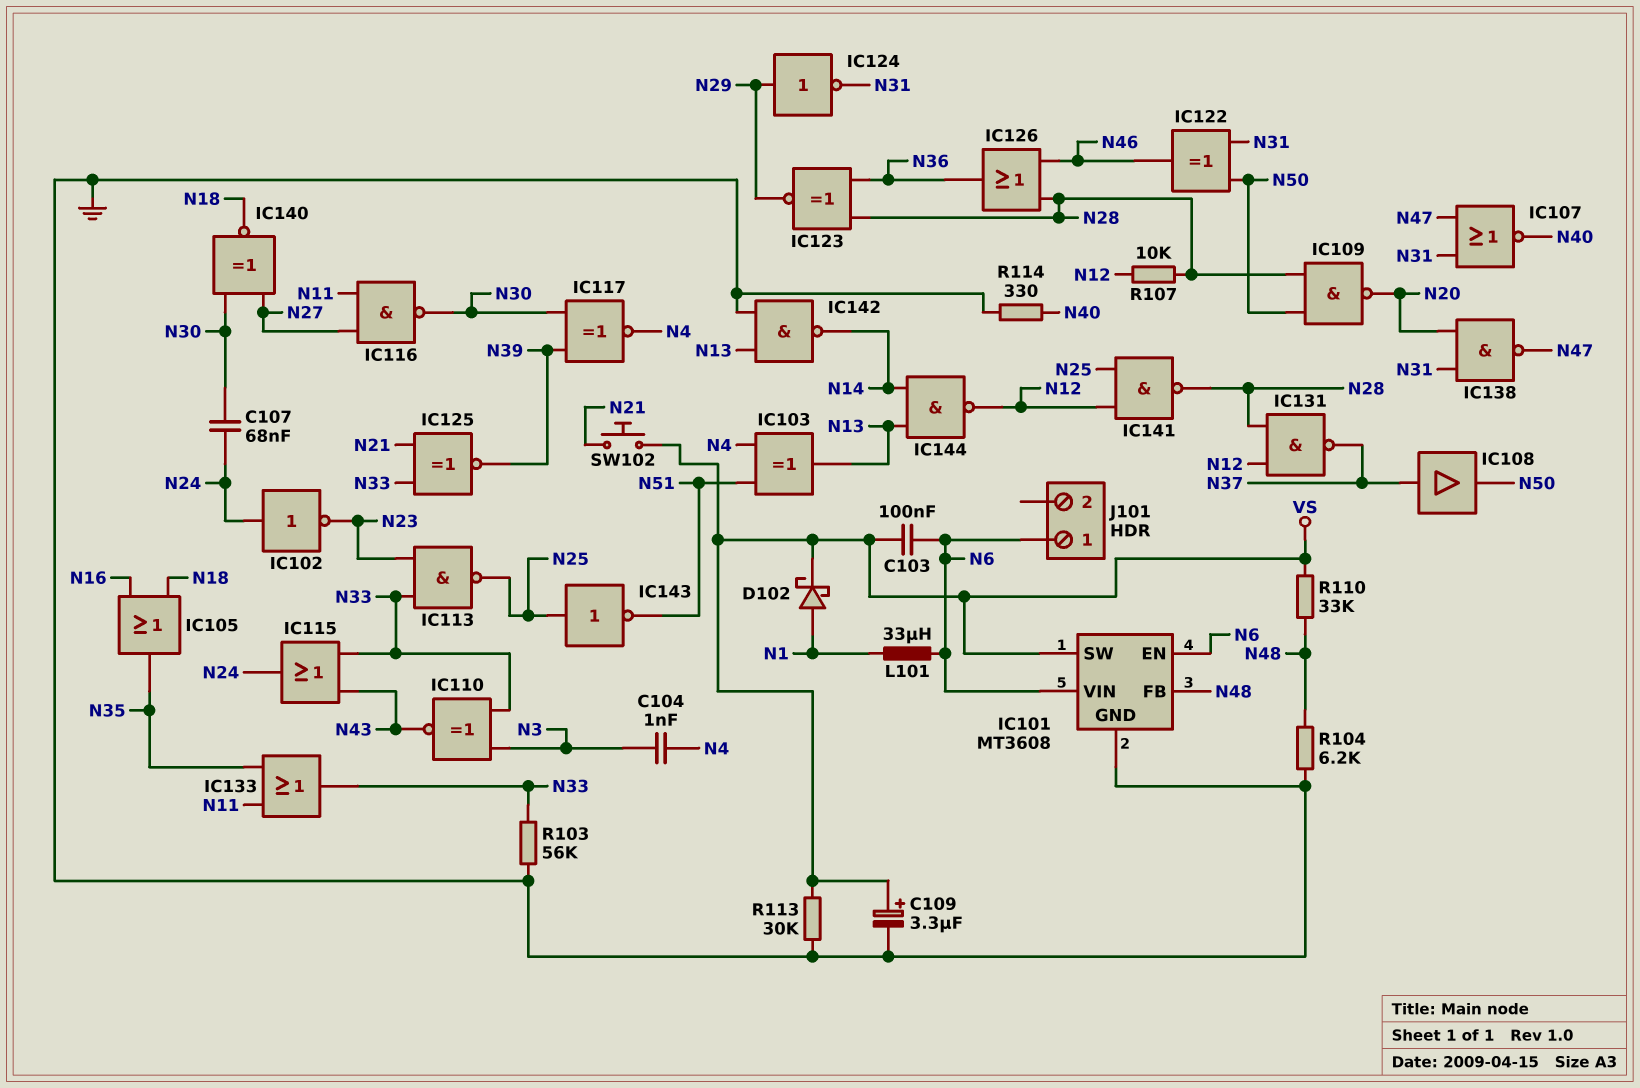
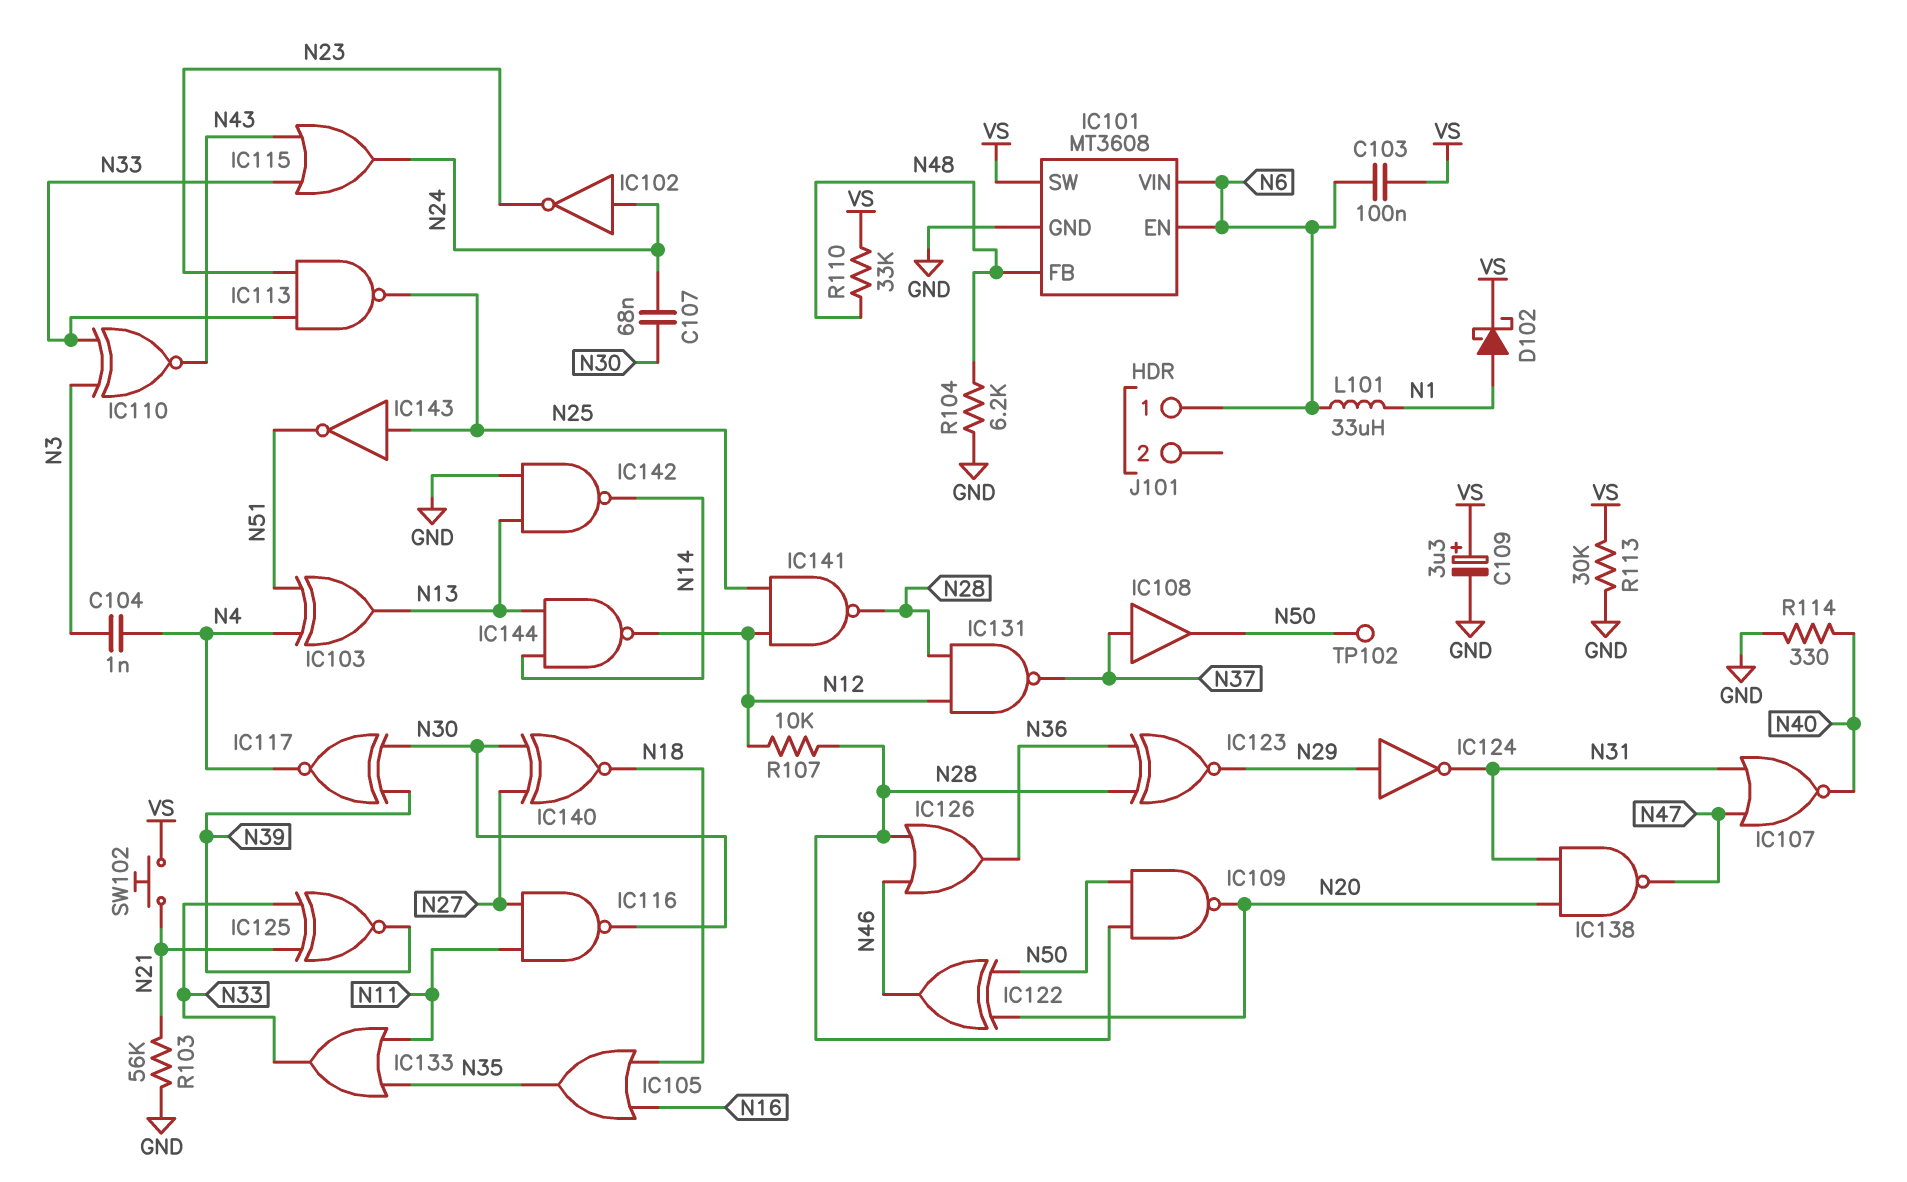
IC122: XOR (in N31, in N50, out N46) -> XOR (in N20, in N50, out N46)
R103: 56k (GND, N33) -> 56k (GND, N21)
TP102: none -> test point (N50)

